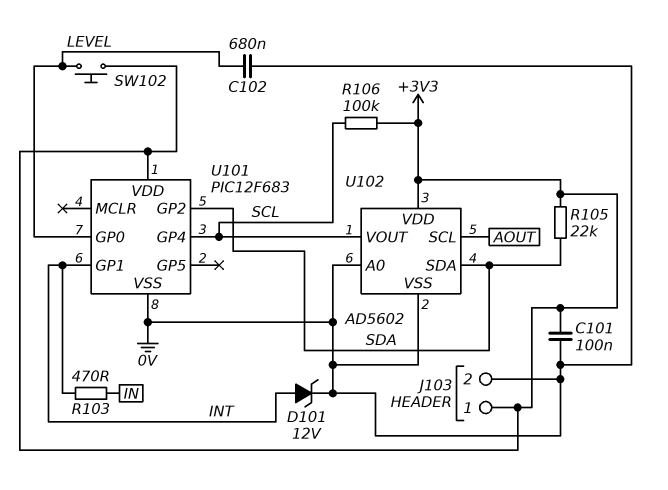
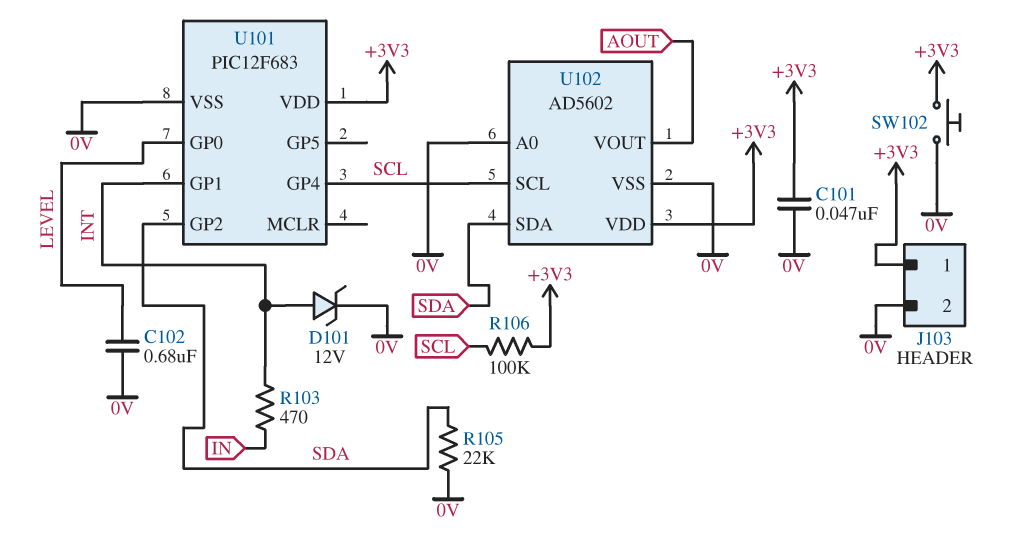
C101: 100nF (+3V3, 0V) -> 47nF (+3V3, 0V)
R105: 22k (+3V3, SDA) -> 22k (0V, SDA)
SW102: button (+3V3, LEVEL) -> button (+3V3, 0V)
U102 pin SCL: AOUT -> SCL
U102 pin VOUT: SCL -> AOUT

